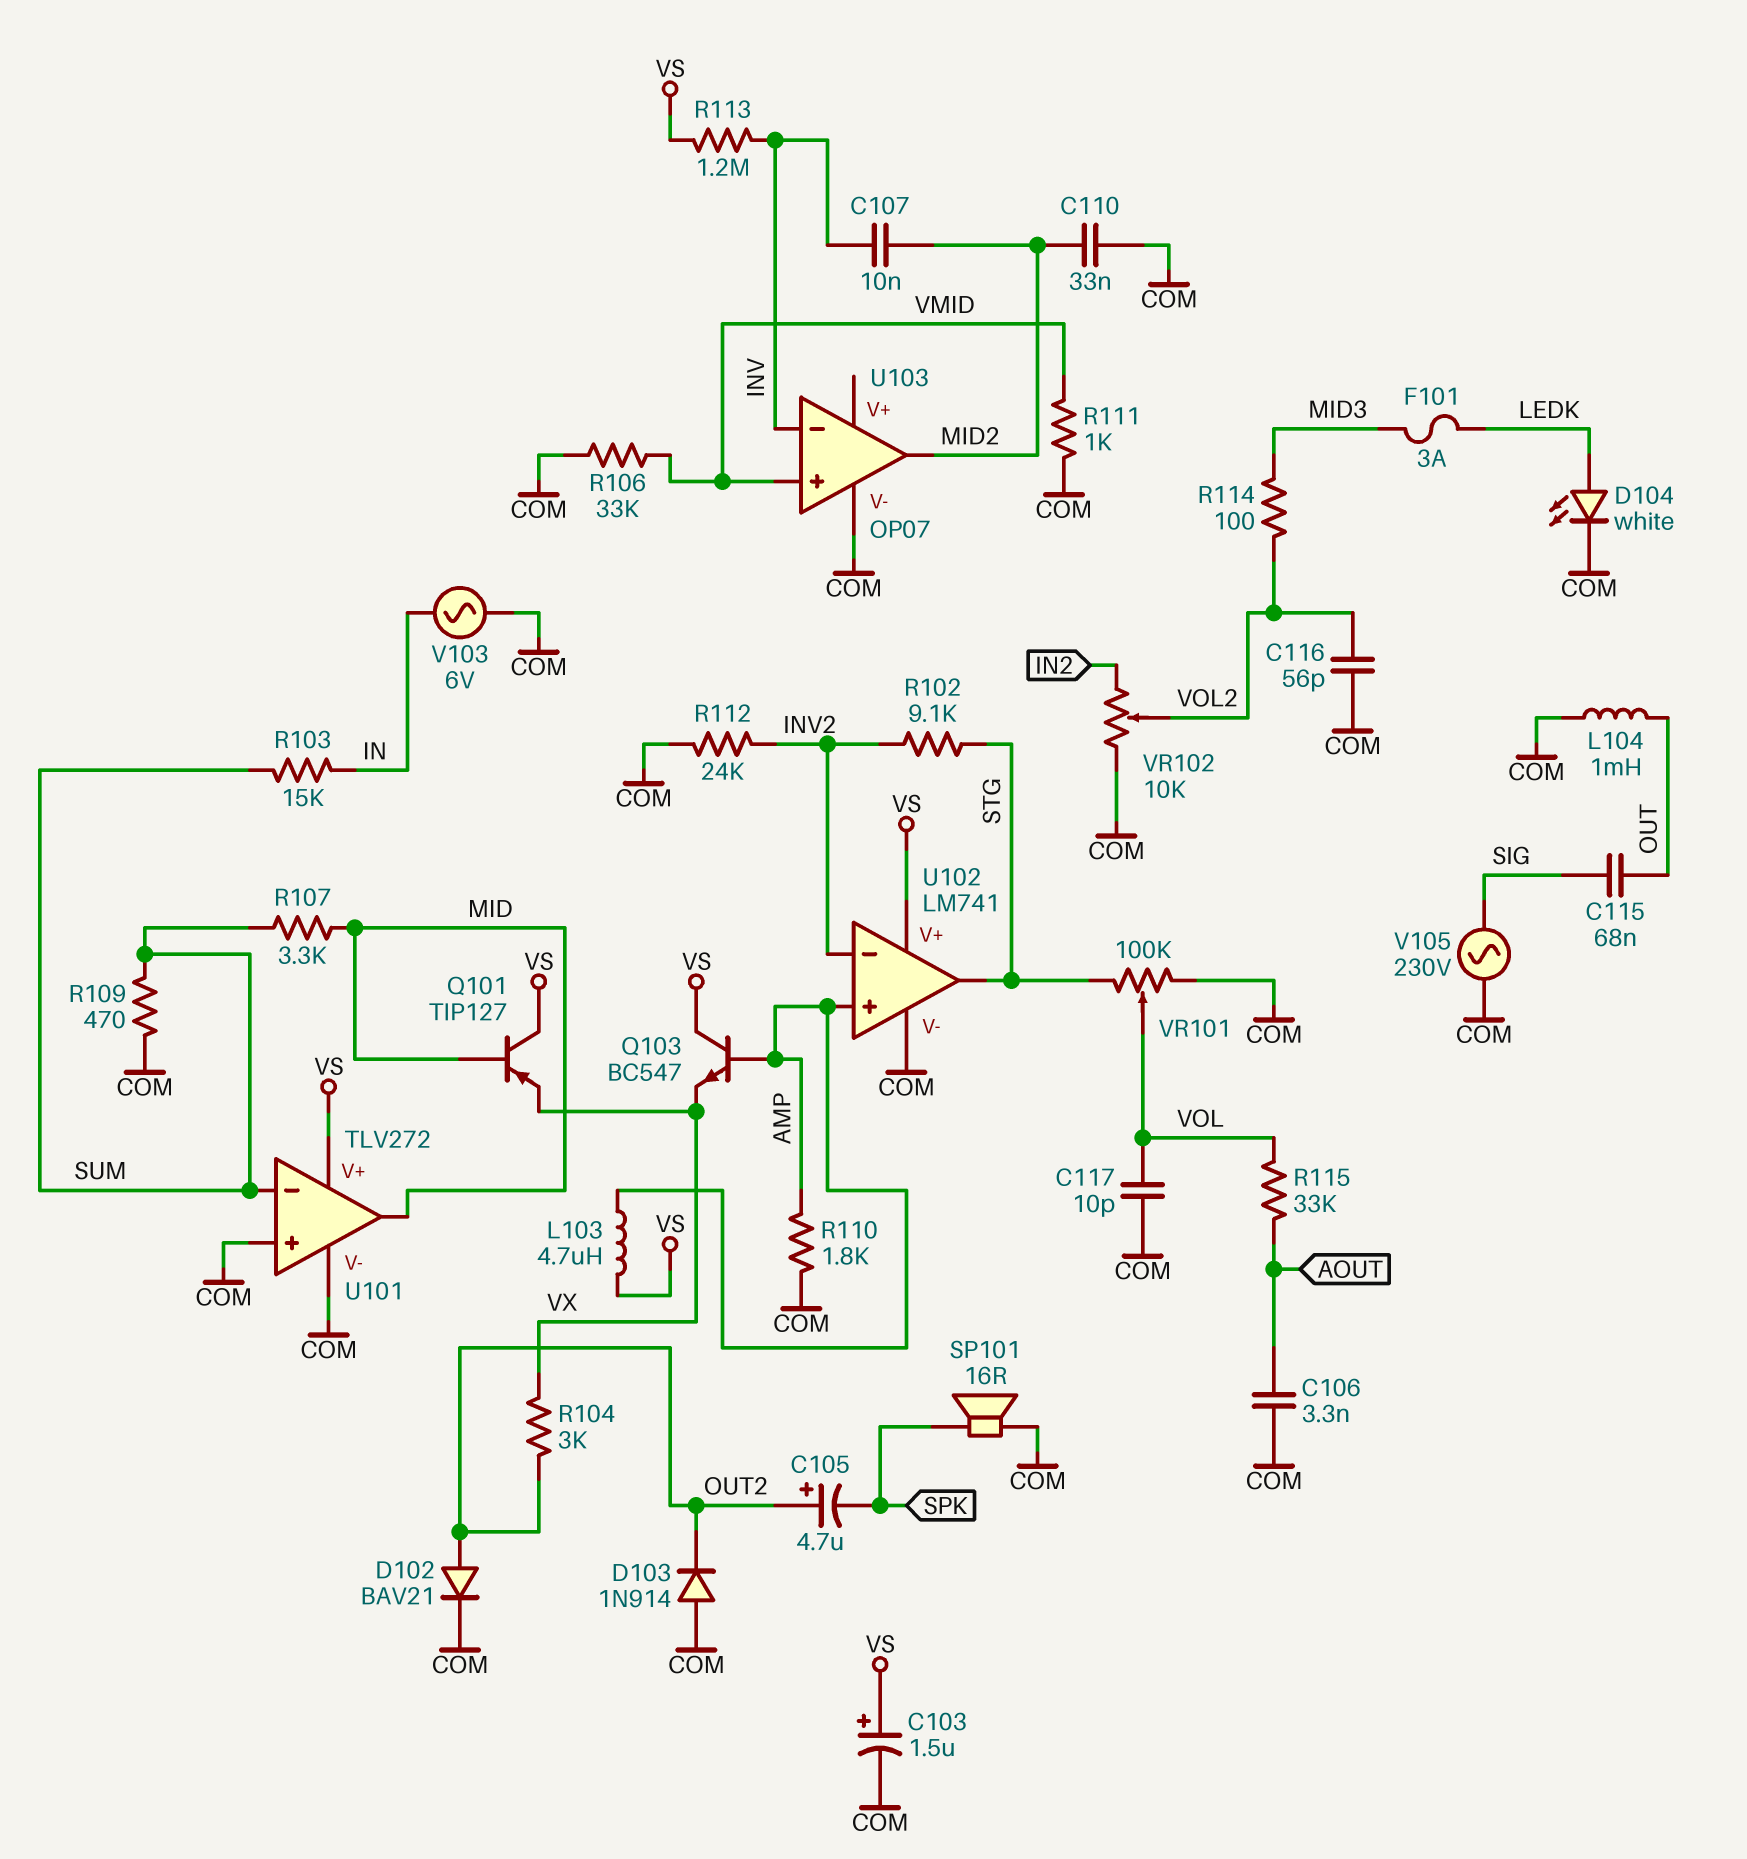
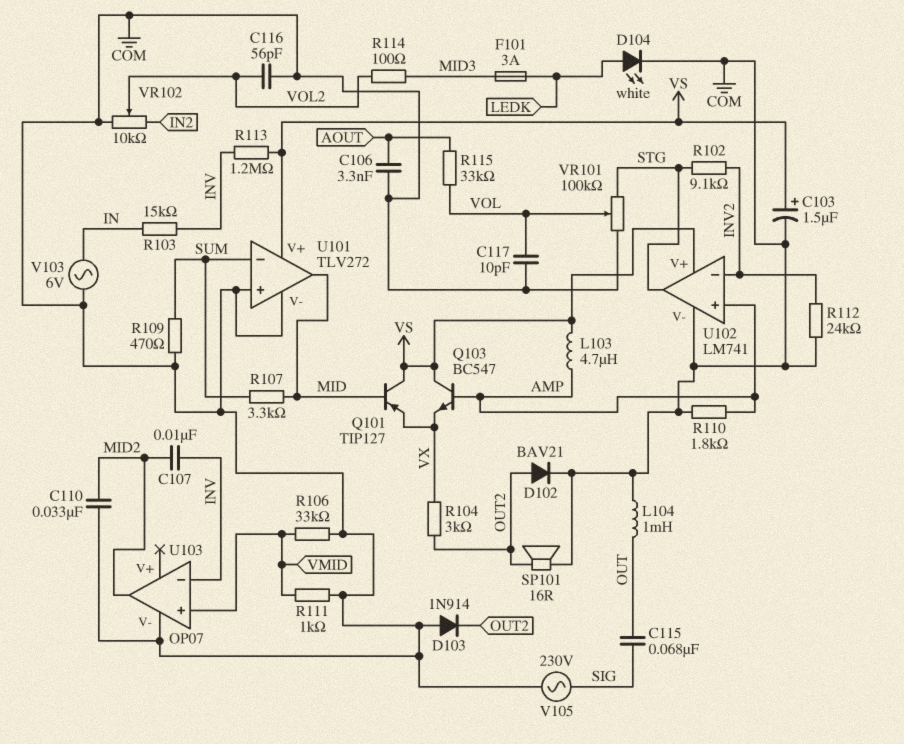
C105: 4.7uF (plus OUT2, minus SPK) -> none
R103: 15k (IN, SUM) -> 15k (IN, INV)
SP101: speaker 16R (COM, SPK) -> speaker 16R (COM, OUT2)

